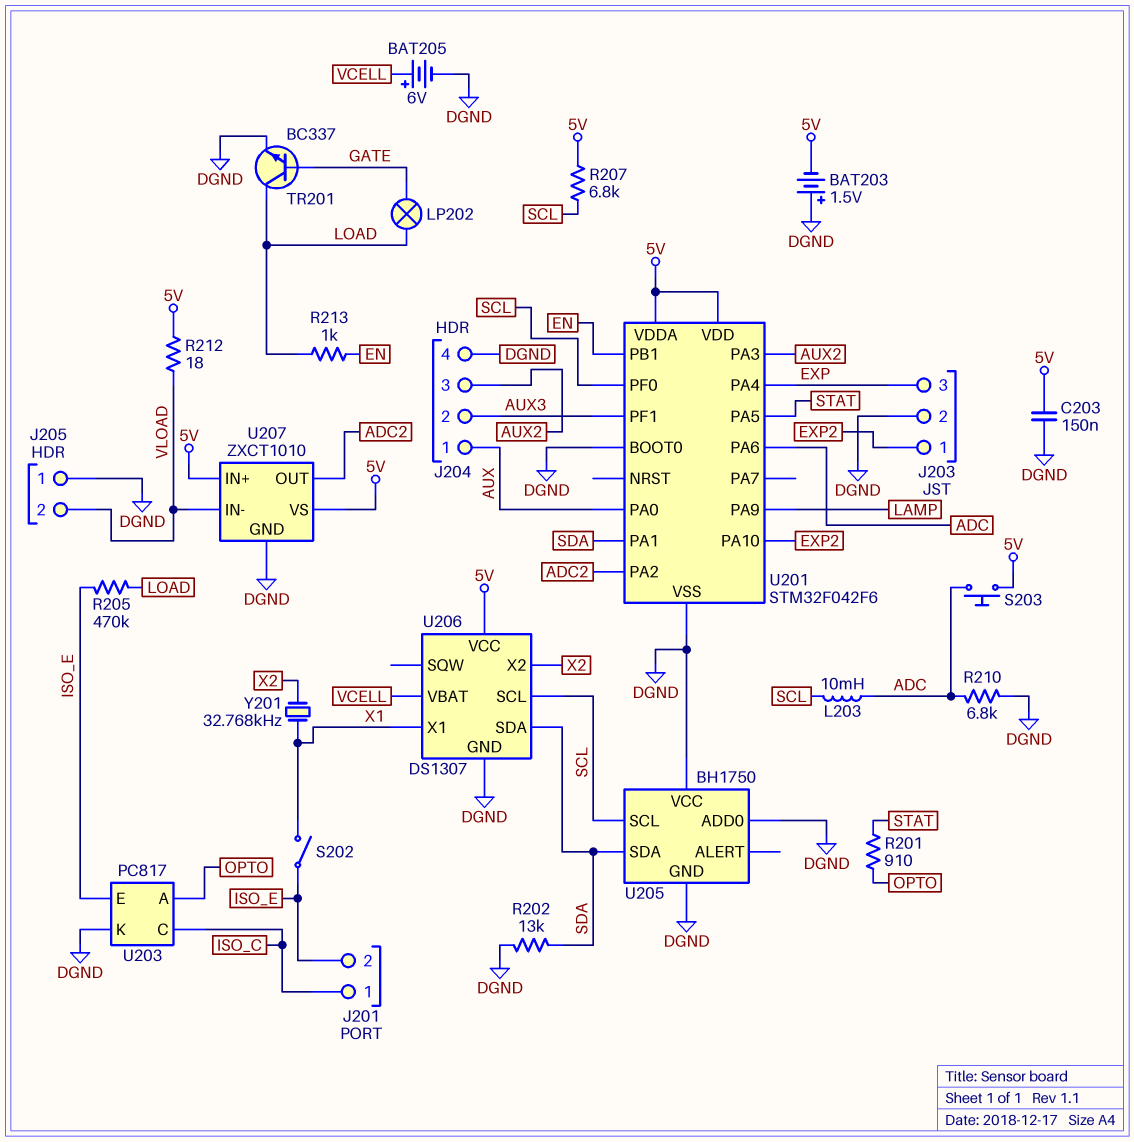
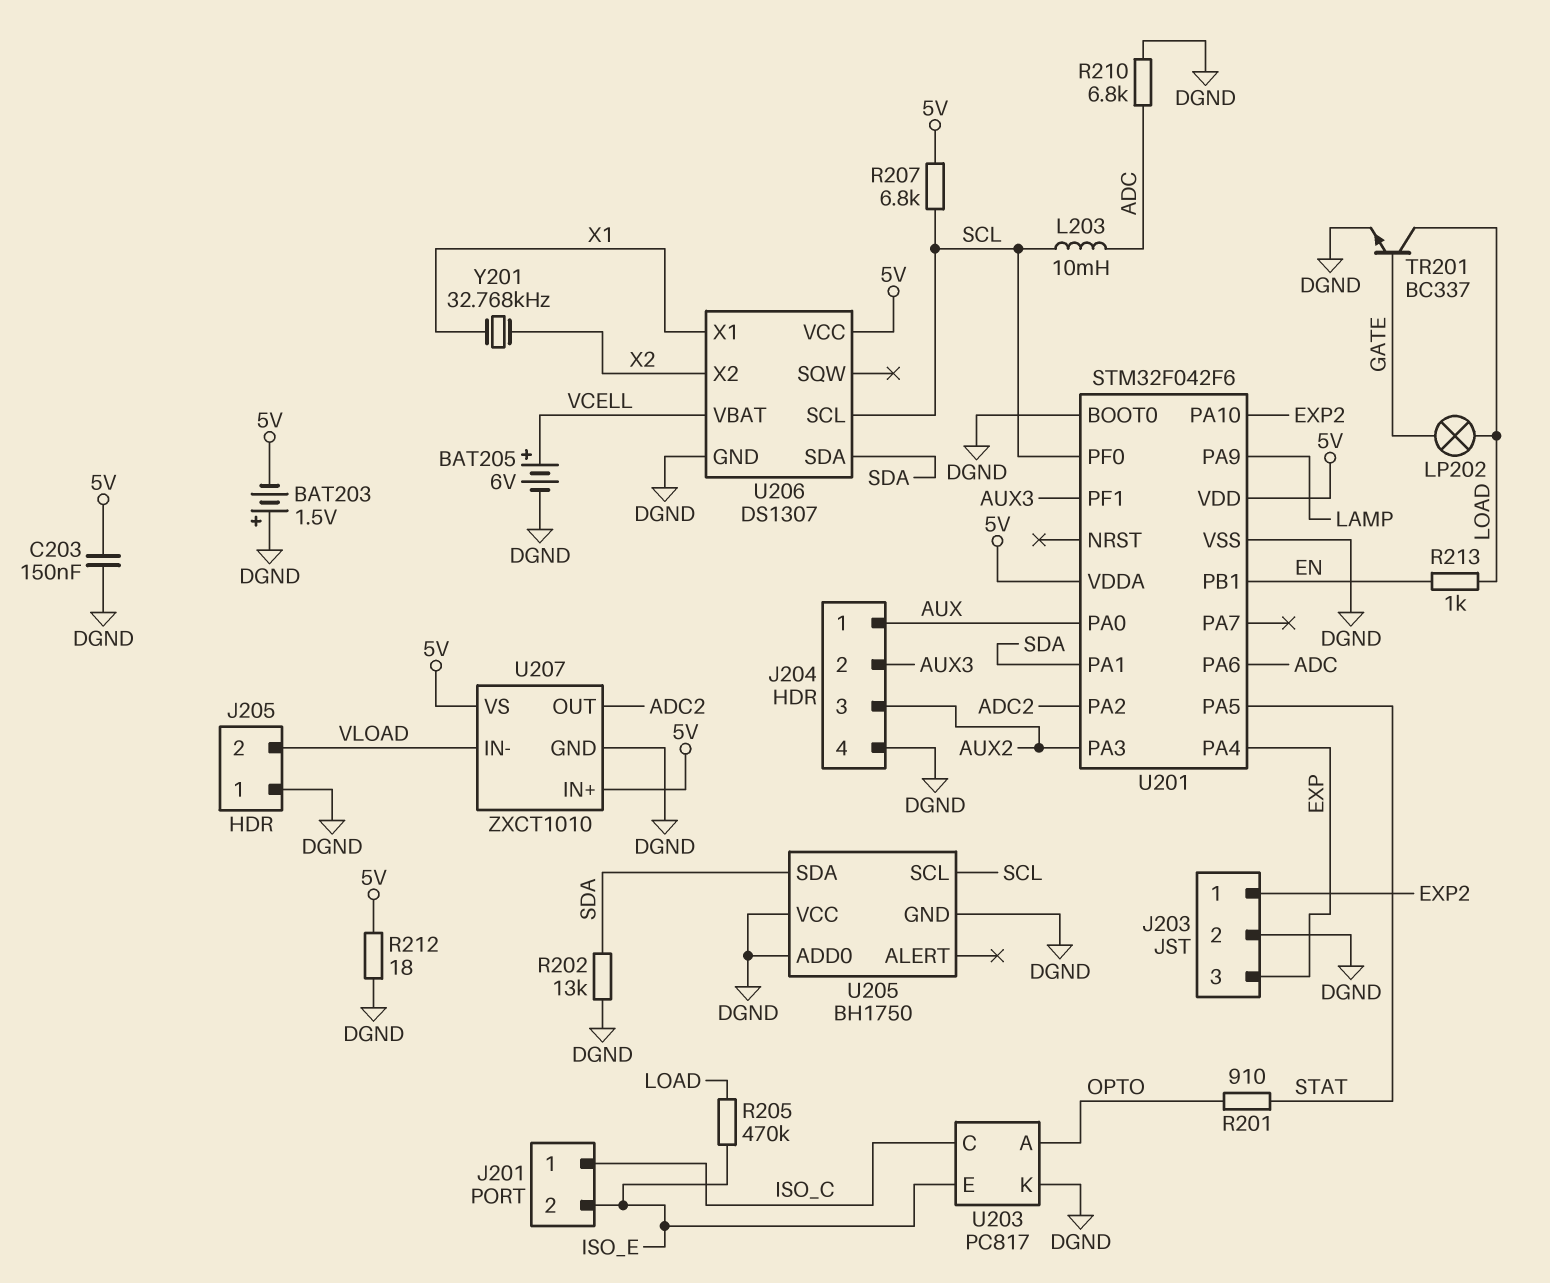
R212: 18 (5V, VLOAD) -> 18 (5V, DGND)
S202: switch (ISO_E, X1) -> none
S203: button (5V, ADC) -> none

